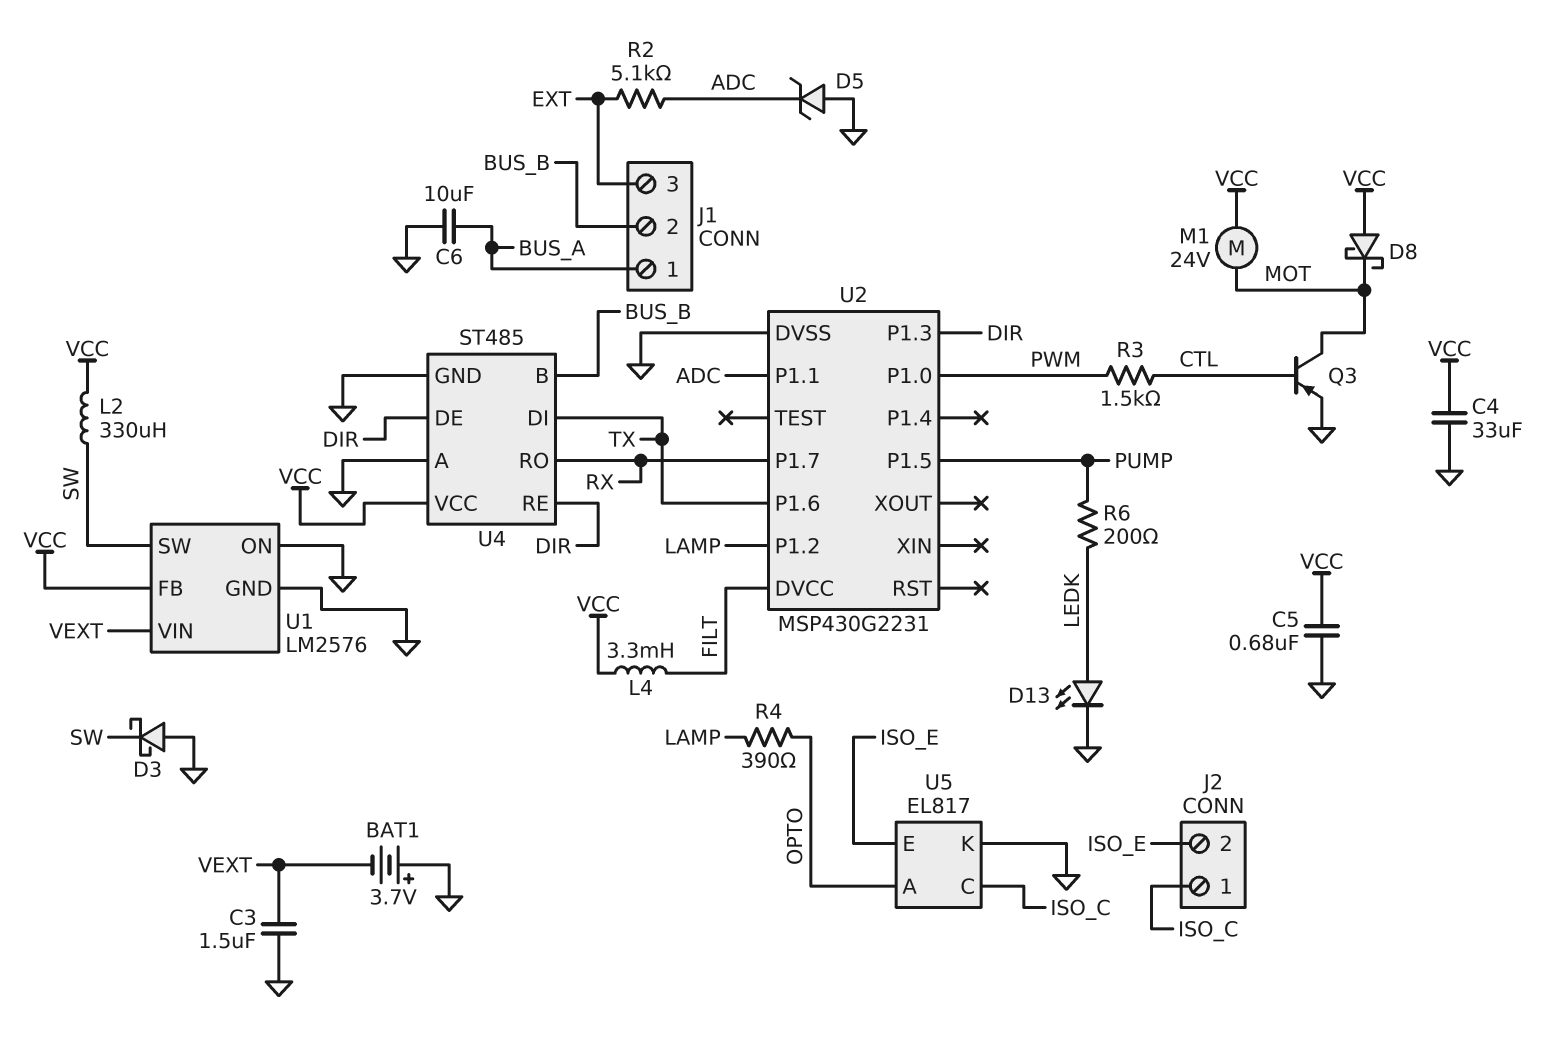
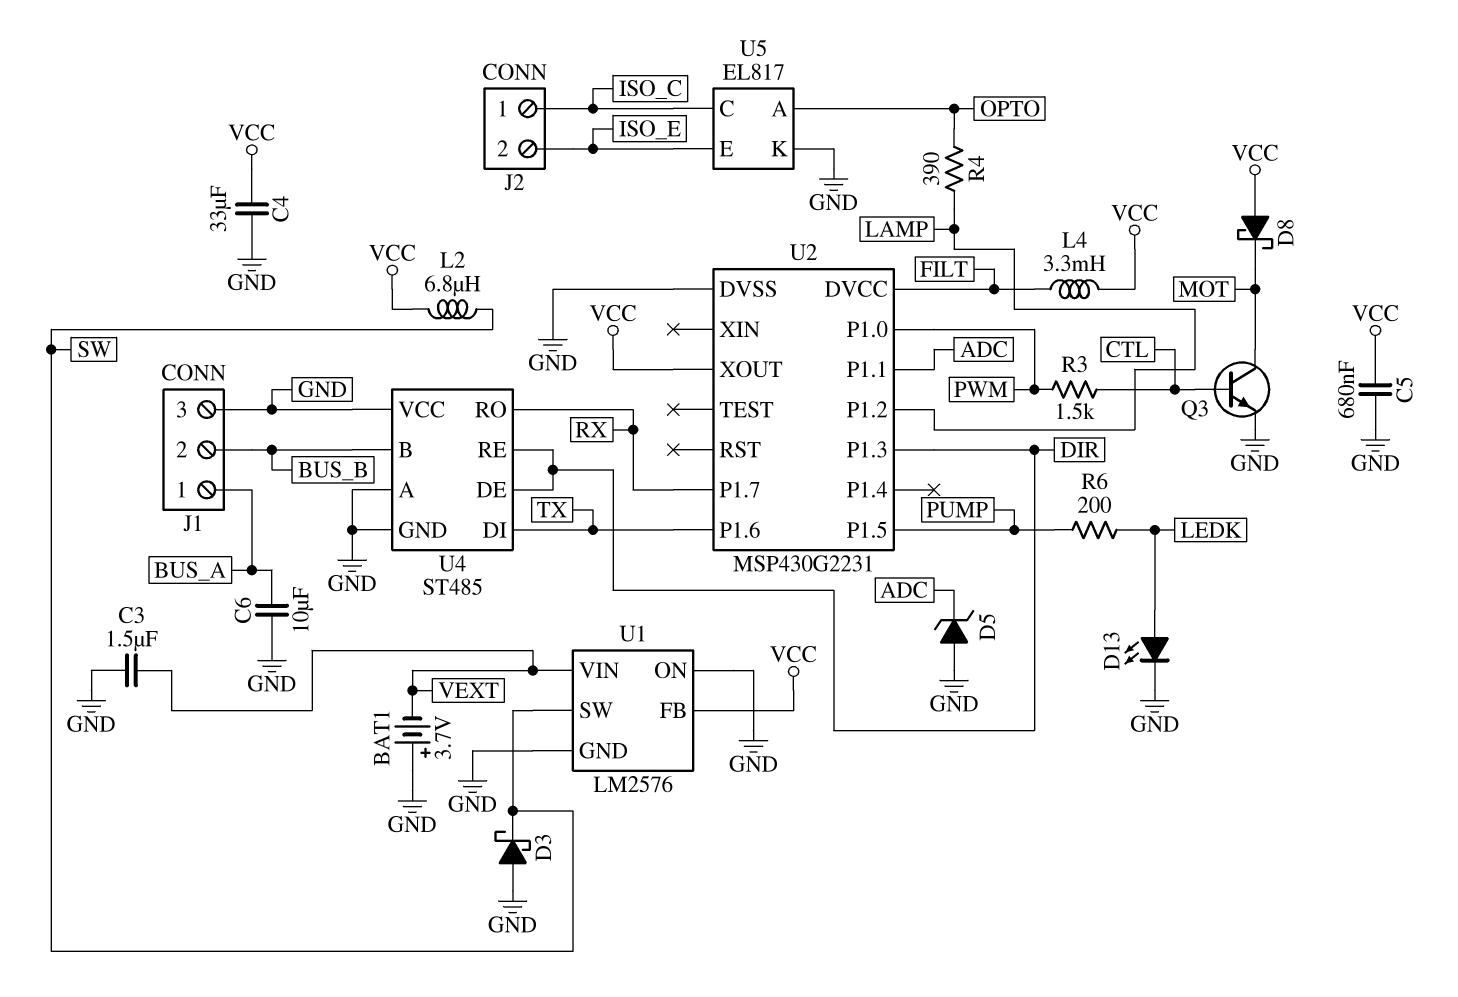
J1 pin 3: EXT -> GND
L2: 330uH (SW, VCC) -> 6.8uH (SW, VCC)
M1: motor 24V (MOT, VCC) -> none
Q3: PNP (B CTL, C MOT, E GND) -> NPN (B CTL, C MOT, E GND)
R2: 5.1k (ADC, EXT) -> none
U2 pin XOUT: none -> VCC
U4 pin VCC: VCC -> GND

